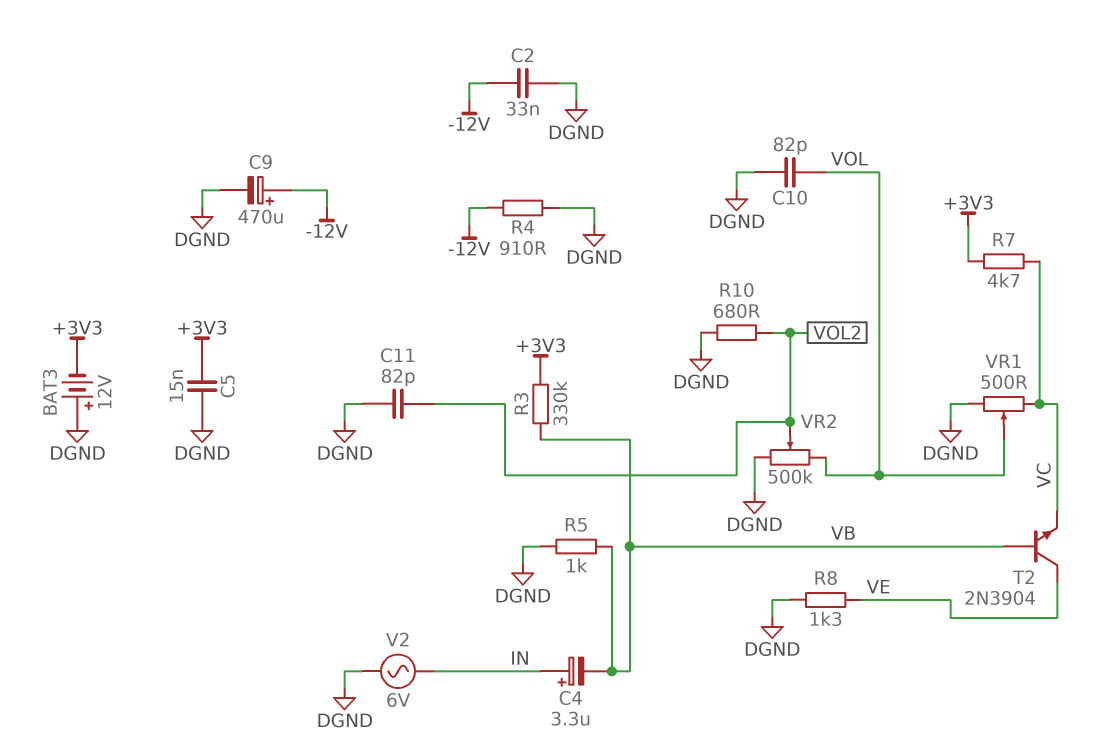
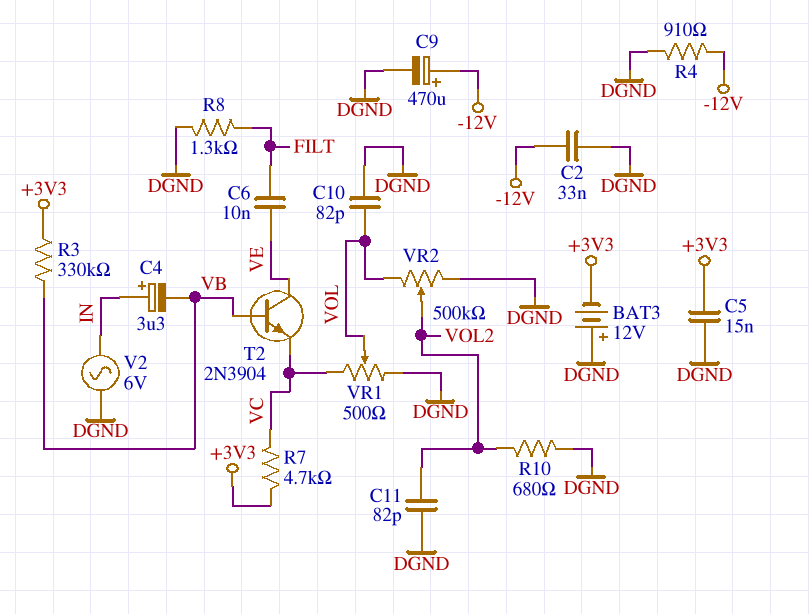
C6: none -> 10nF (FILT, VE)
R5: 1k (DGND, VB) -> none
R8: 1.3k (DGND, VE) -> 1.3k (DGND, FILT)

